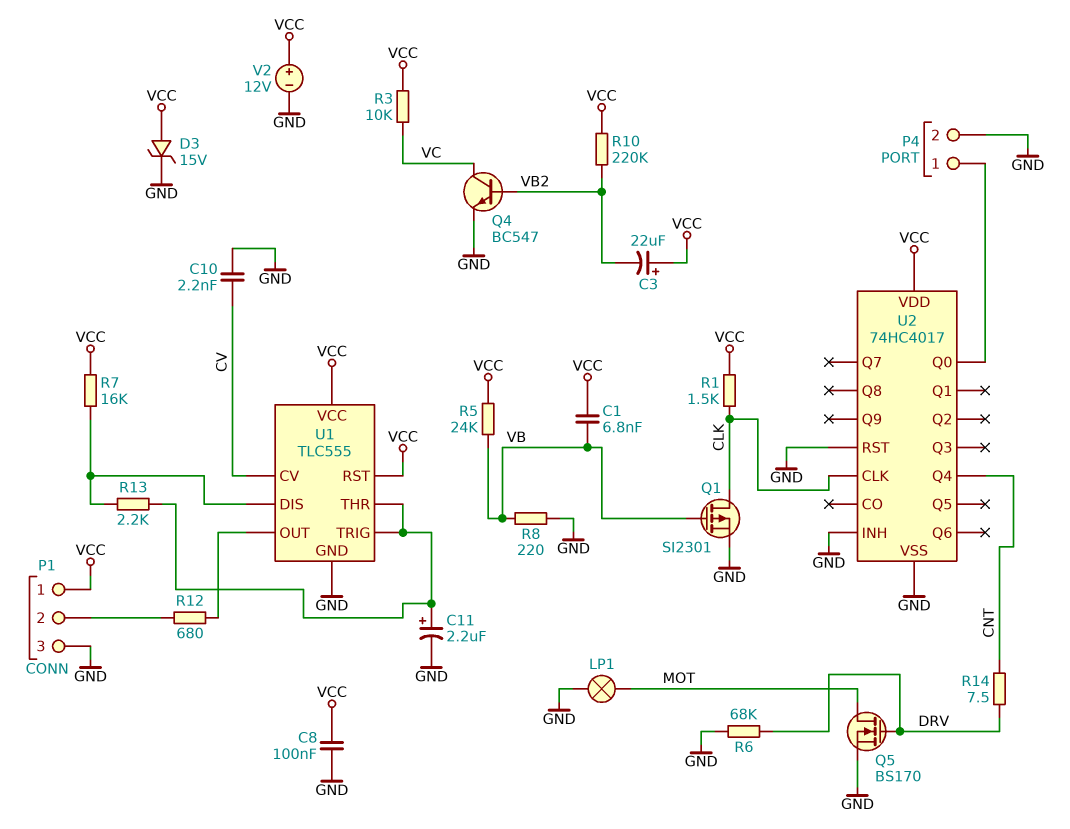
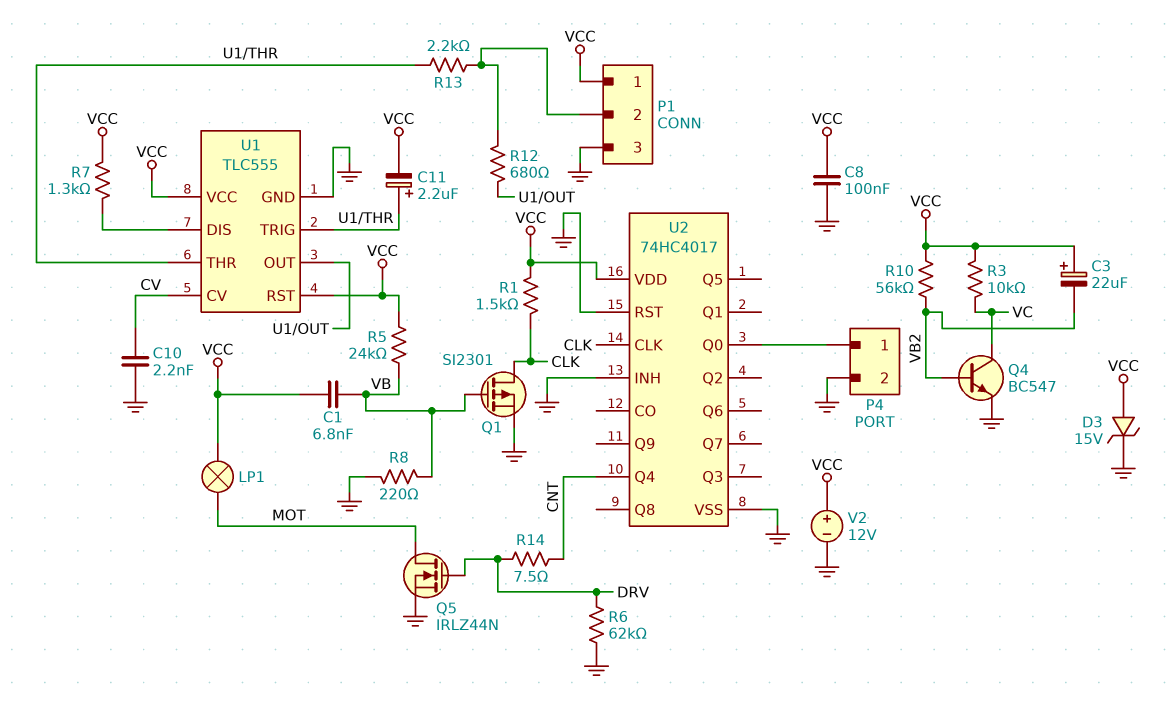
C11: 2.2uF (plus U1/THR, minus GND) -> 2.2uF (plus U1/THR, minus VCC)
LP1: lamp (GND, MOT) -> lamp (MOT, VCC)
Q5: NMOS BS170 (G DRV, D MOT, S GND) -> NMOS IRLZ44N (G DRV, D MOT, S GND)
R6: 68k (DRV, GND) -> 62k (DRV, GND)
R7: 16k (U1/DIS, VCC) -> 1.3k (U1/DIS, VCC)
R10: 220k (VB2, VCC) -> 56k (VB2, VCC)
R13: 2.2k (U1/DIS, U1/THR) -> 2.2k (P1/2, U1/THR)

